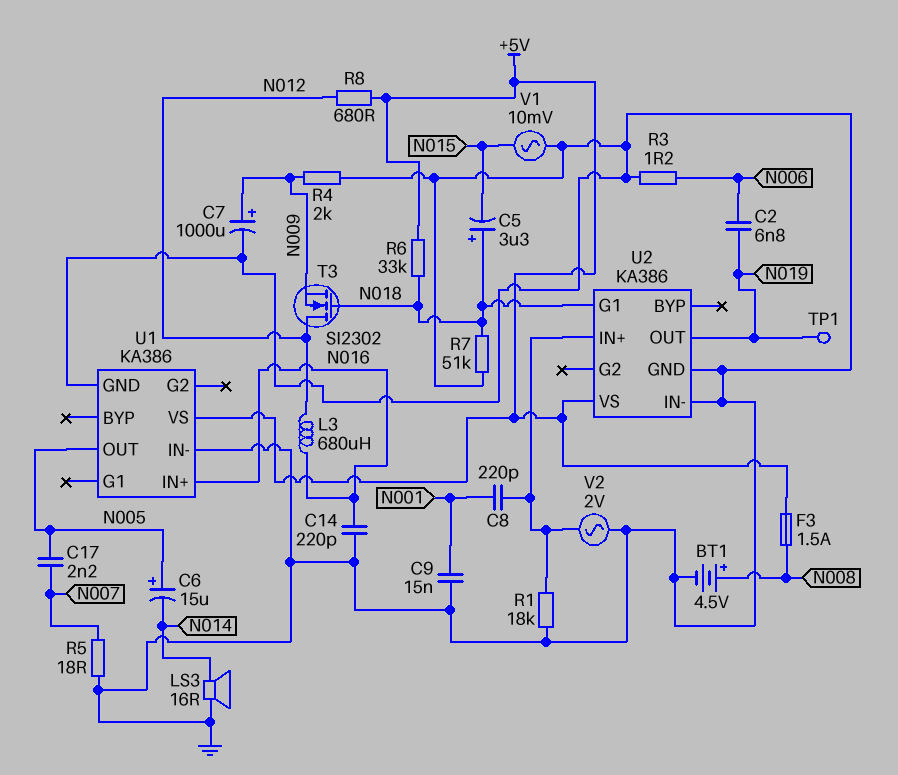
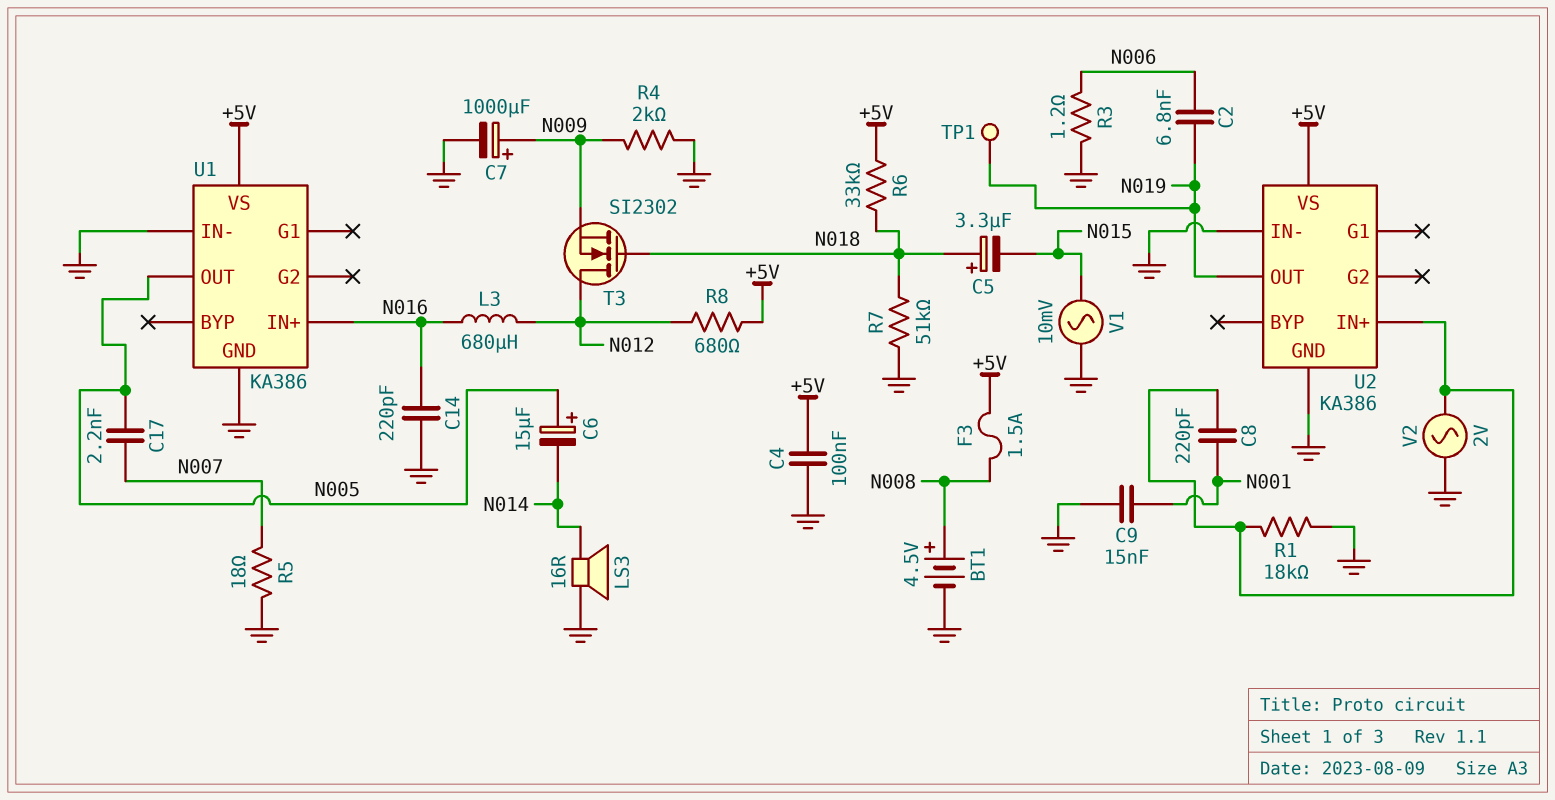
C4: none -> 100nF (+5V, GND)
U2 pin G1: N018 -> none

